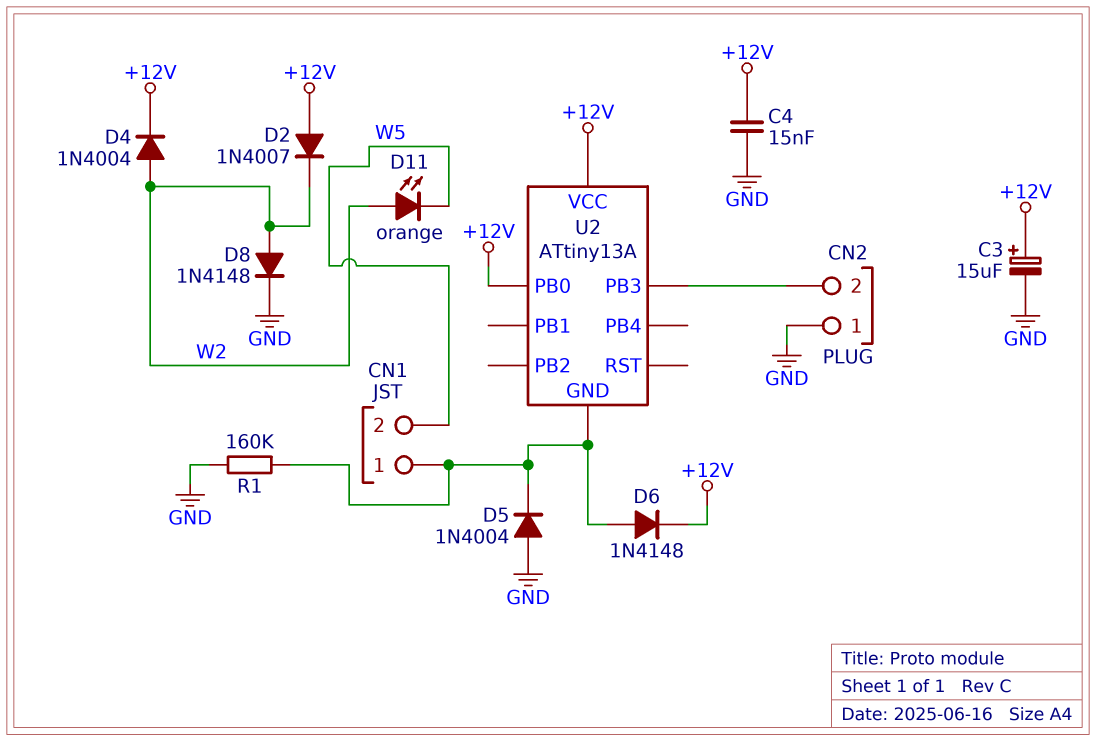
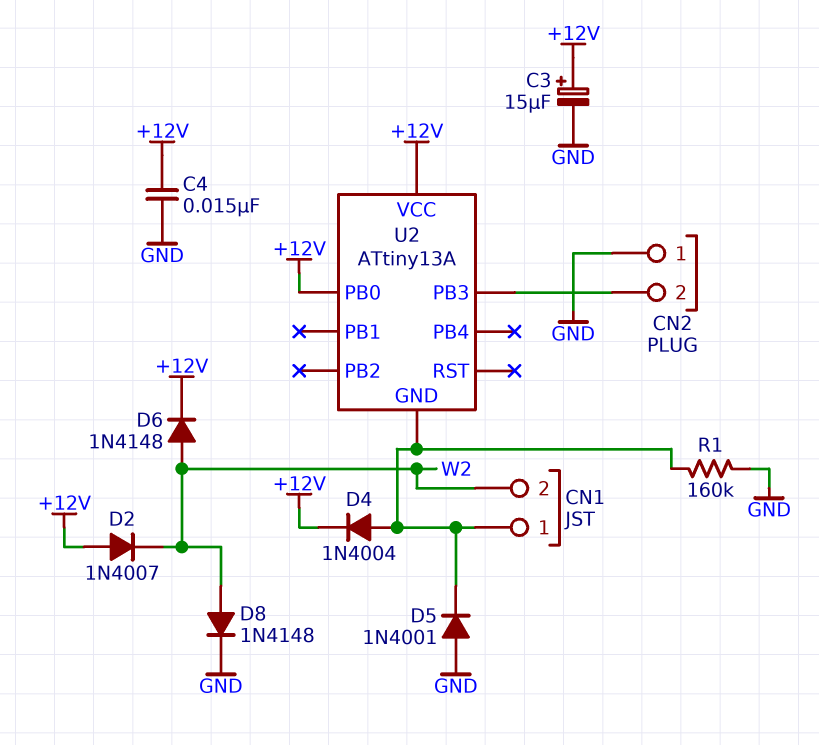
CN1 pin 2: W5 -> W2
D4: diode 1N4004 (A W2, K +12V) -> diode 1N4004 (A CN1/1, K +12V)
D5: diode 1N4004 (A GND, K CN1/1) -> diode 1N4001 (A GND, K CN1/1)
D6: diode 1N4148 (A CN1/1, K +12V) -> diode 1N4148 (A W2, K +12V)
D11: LED orange (A W2, K W5) -> none

